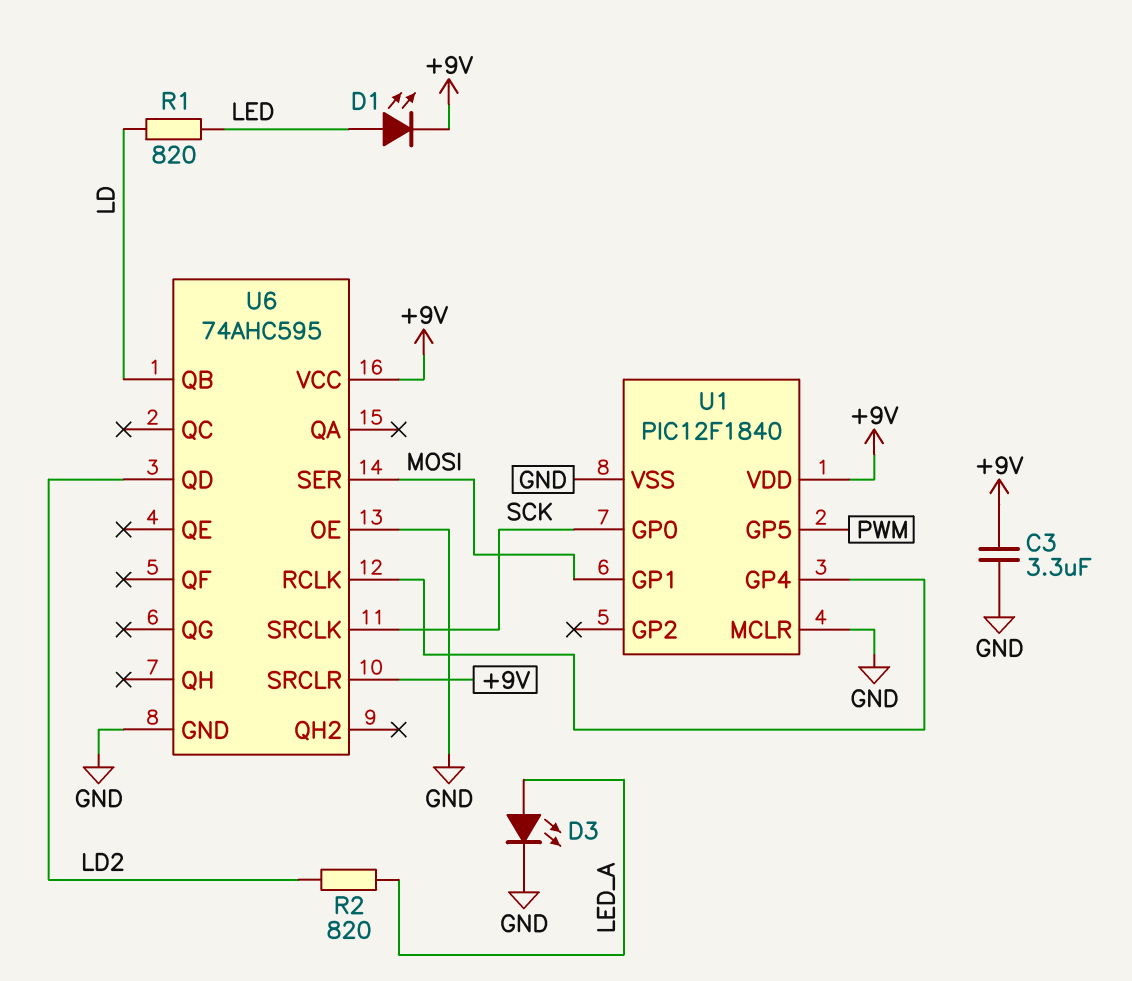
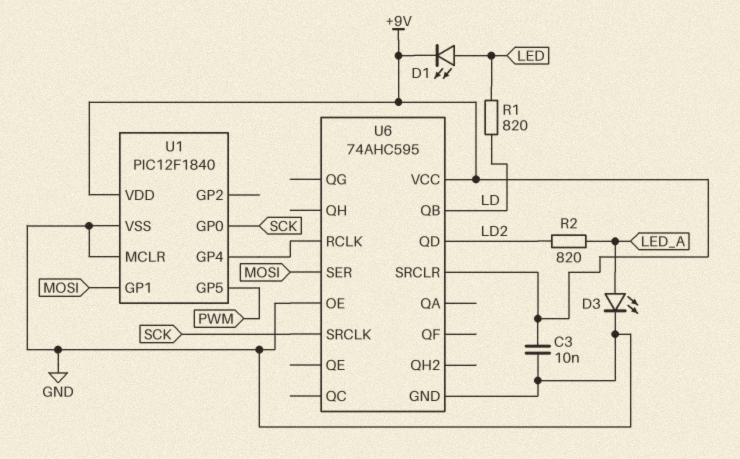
C3: 3.3uF (+9V, GND) -> 10nF (+9V, GND)

